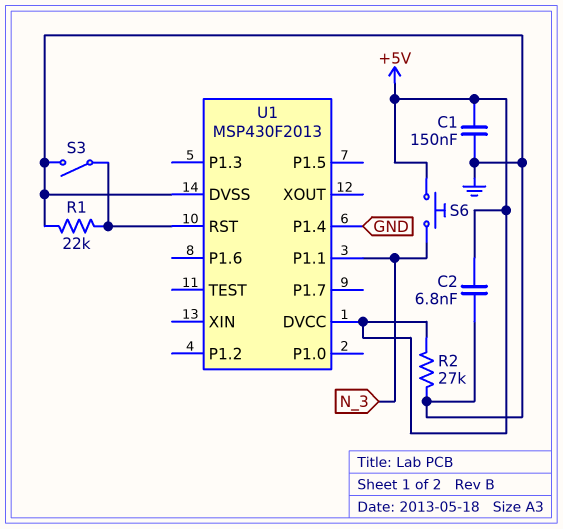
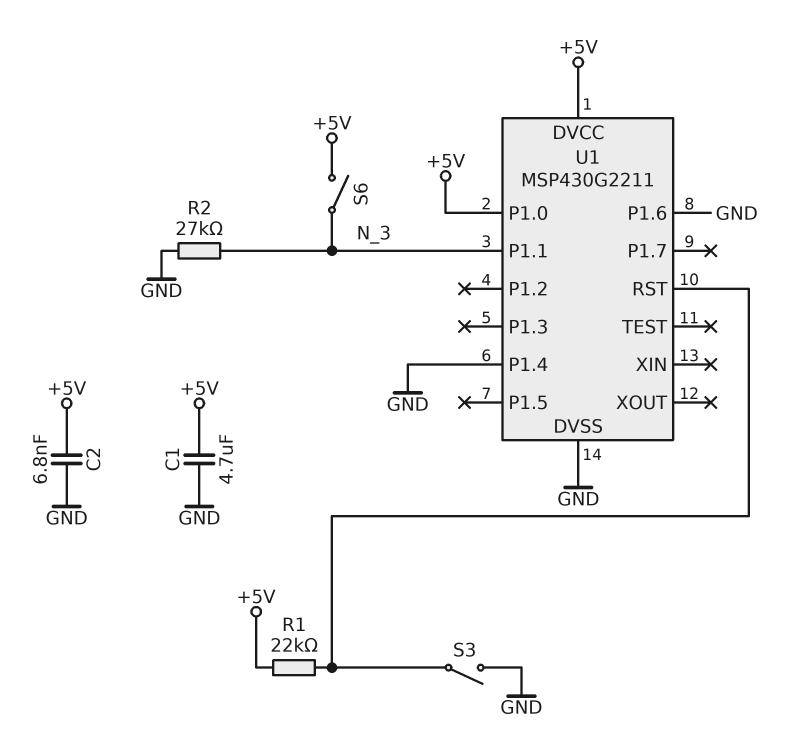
C1: 150nF (+5V, GND) -> 4.7uF (+5V, GND)
R1: 22k (GND, U1/RST) -> 22k (+5V, U1/RST)
R2: 27k (+5V, GND) -> 27k (GND, N_3)
S6: button (+5V, N_3) -> switch (+5V, N_3)
U1: MSP430F2013 -> MSP430G2211
U1 pin P1.0: none -> +5V
U1 pin P1.6: none -> GND

